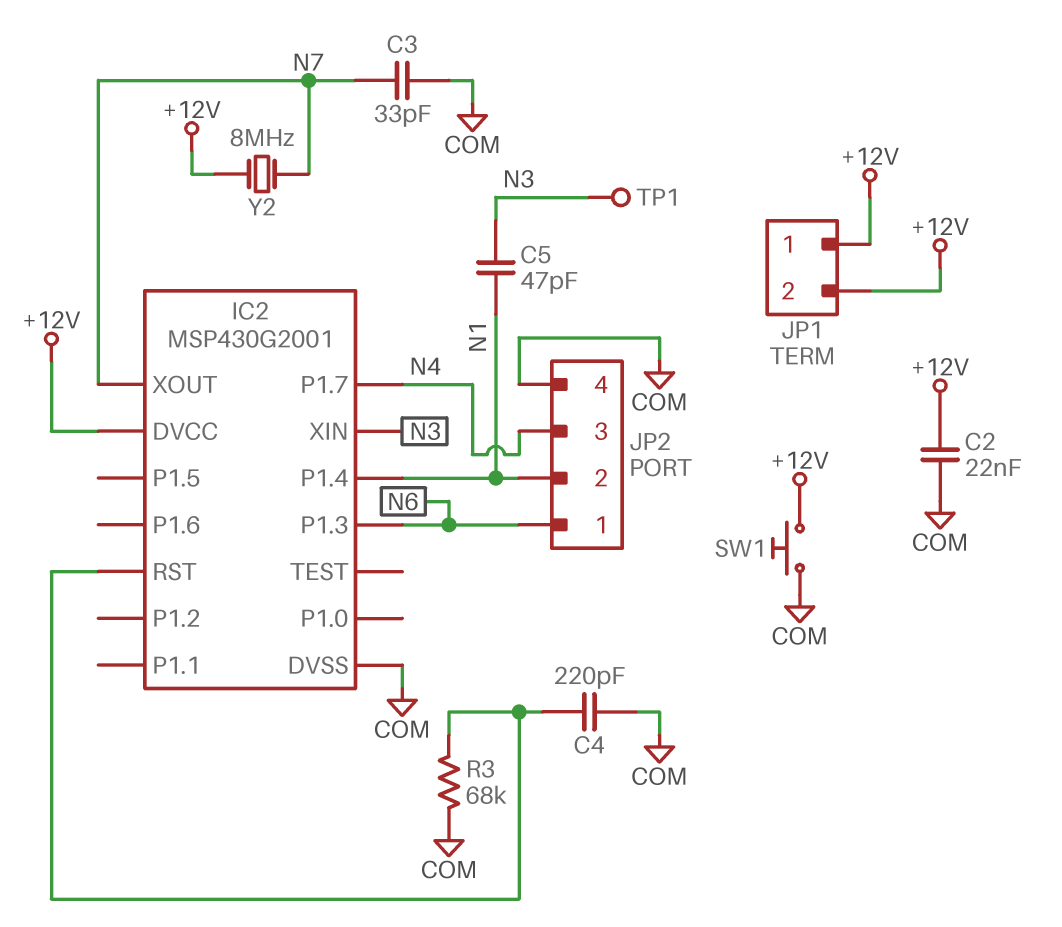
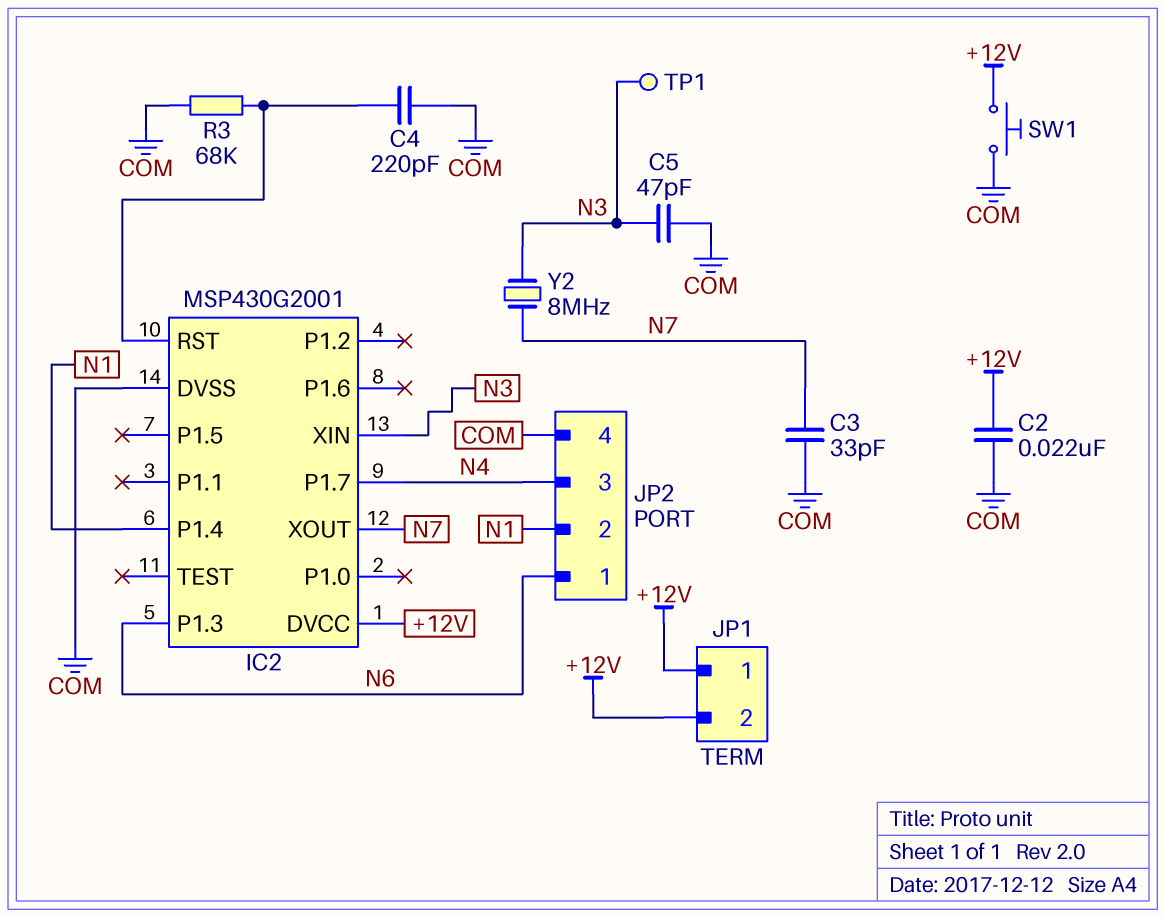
C5: 47pF (N1, N3) -> 47pF (COM, N3)
Y2: 8MHz (+12V, N7) -> 8MHz (N3, N7)

